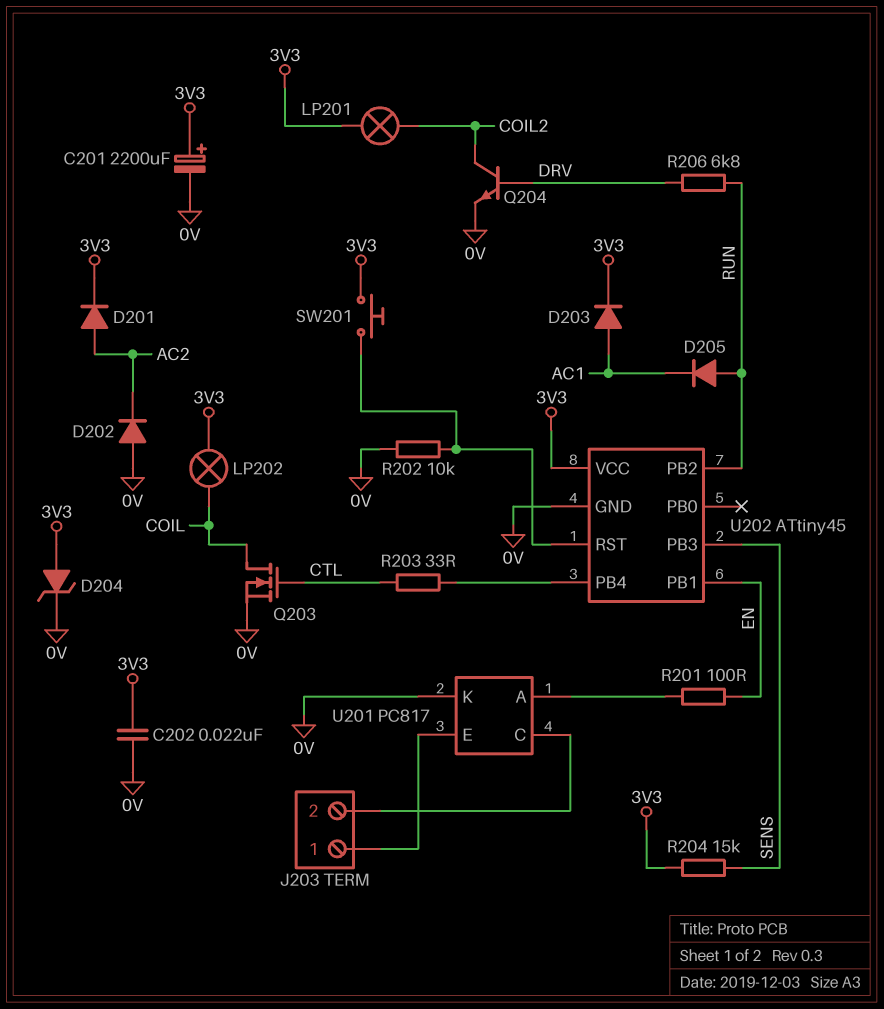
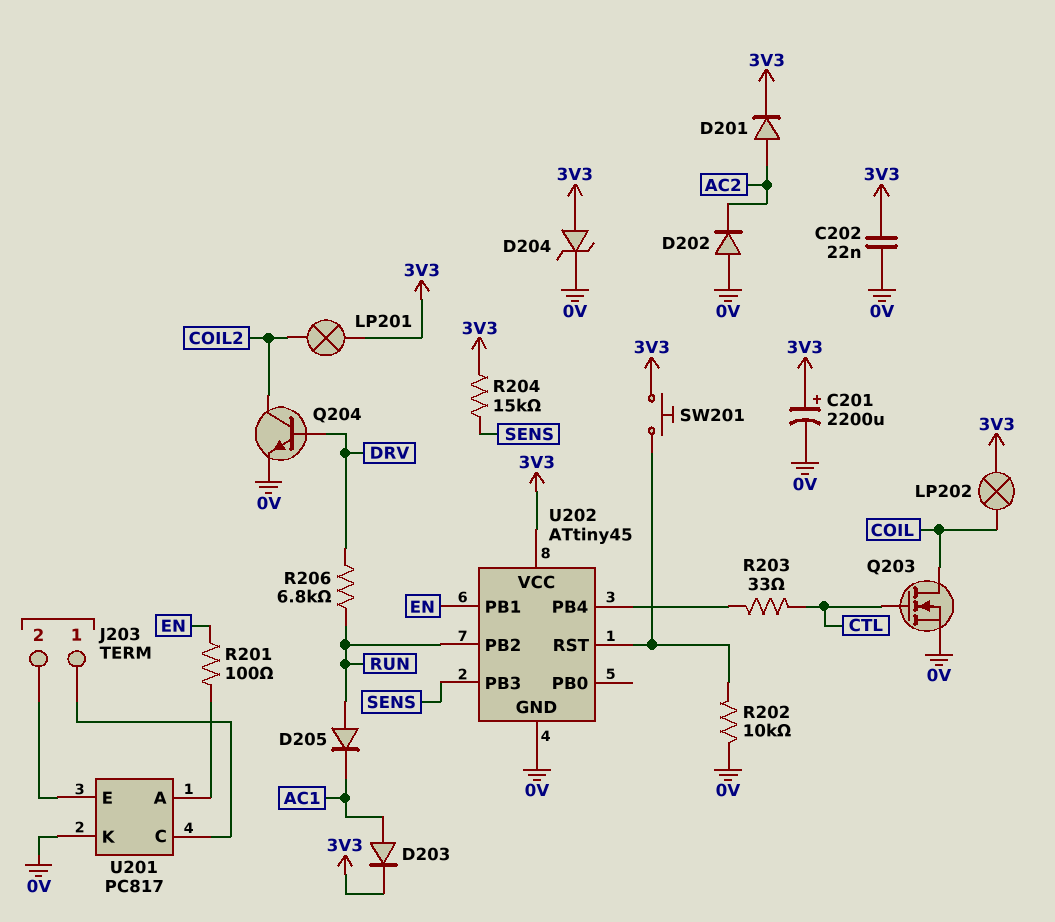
U201 pin C: J203/2 -> J203/1
U201 pin E: J203/1 -> J203/2

